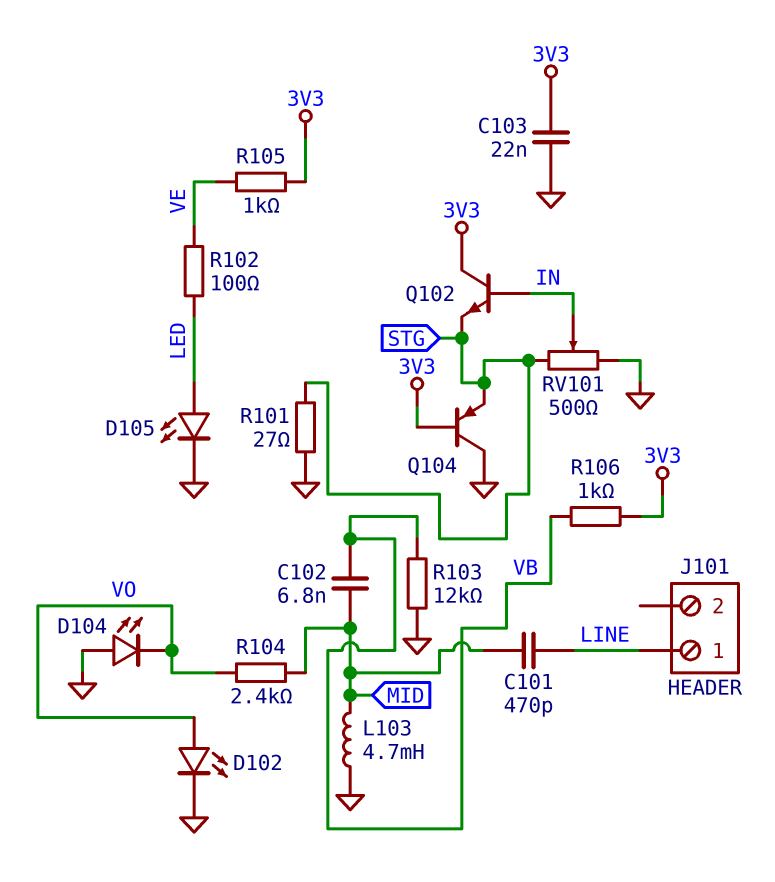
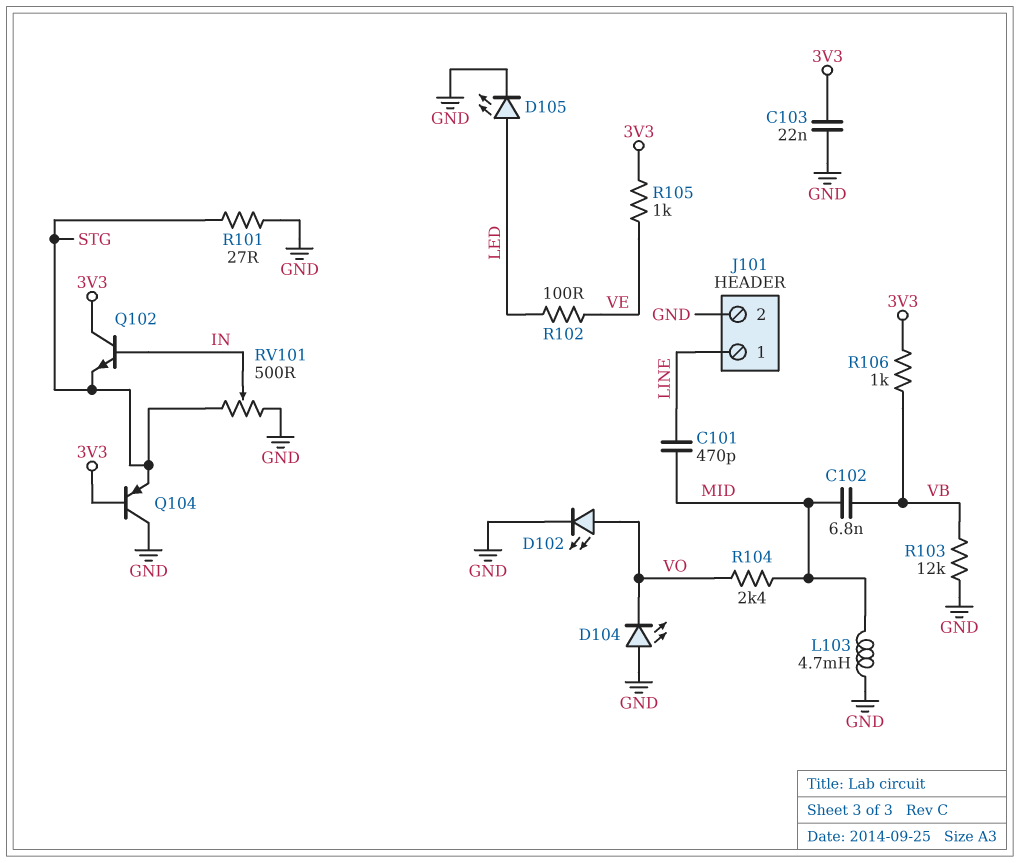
J101 pin 2: none -> GND

